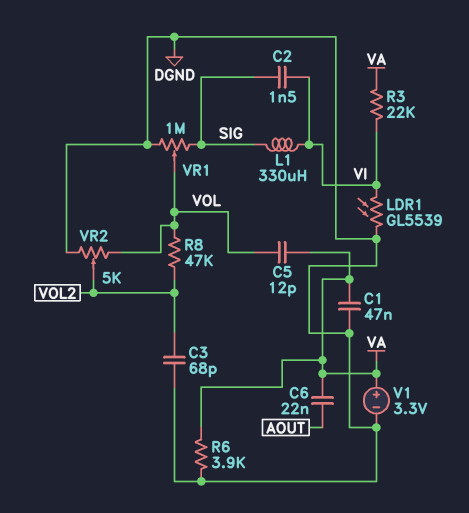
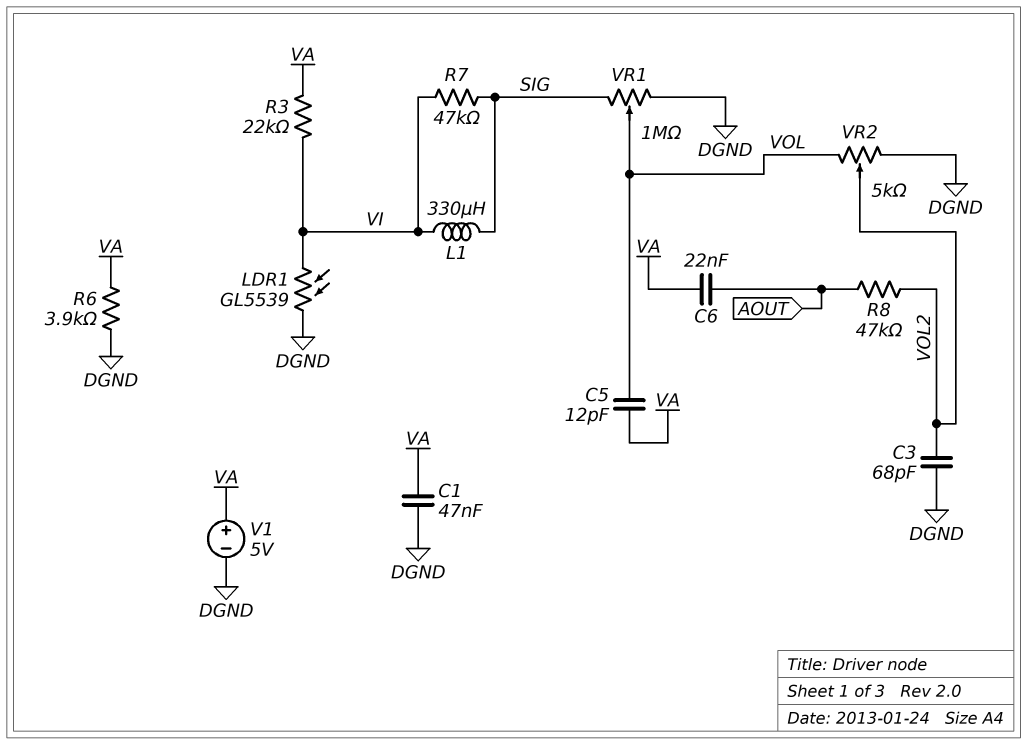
C2: 1.5nF (SIG, VI) -> none
R7: none -> 47k (SIG, VI)
R8: 47k (VOL, VOL2) -> 47k (AOUT, VOL2)
V1: 3.3V (plus VA, minus DGND) -> 5V (plus VA, minus DGND)

